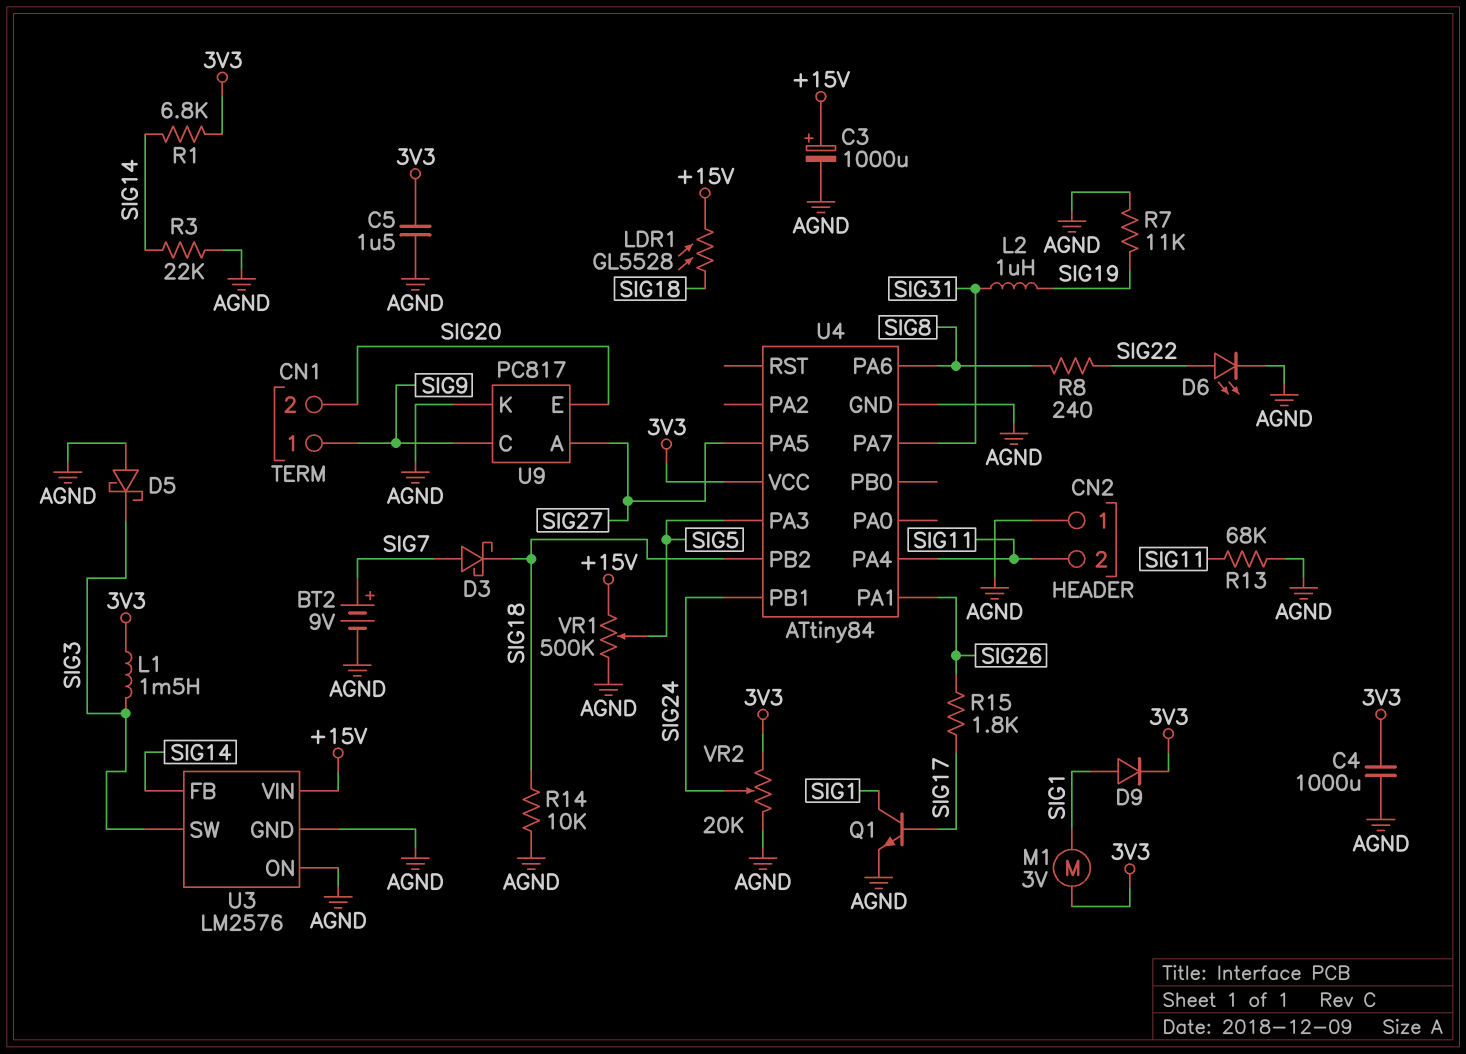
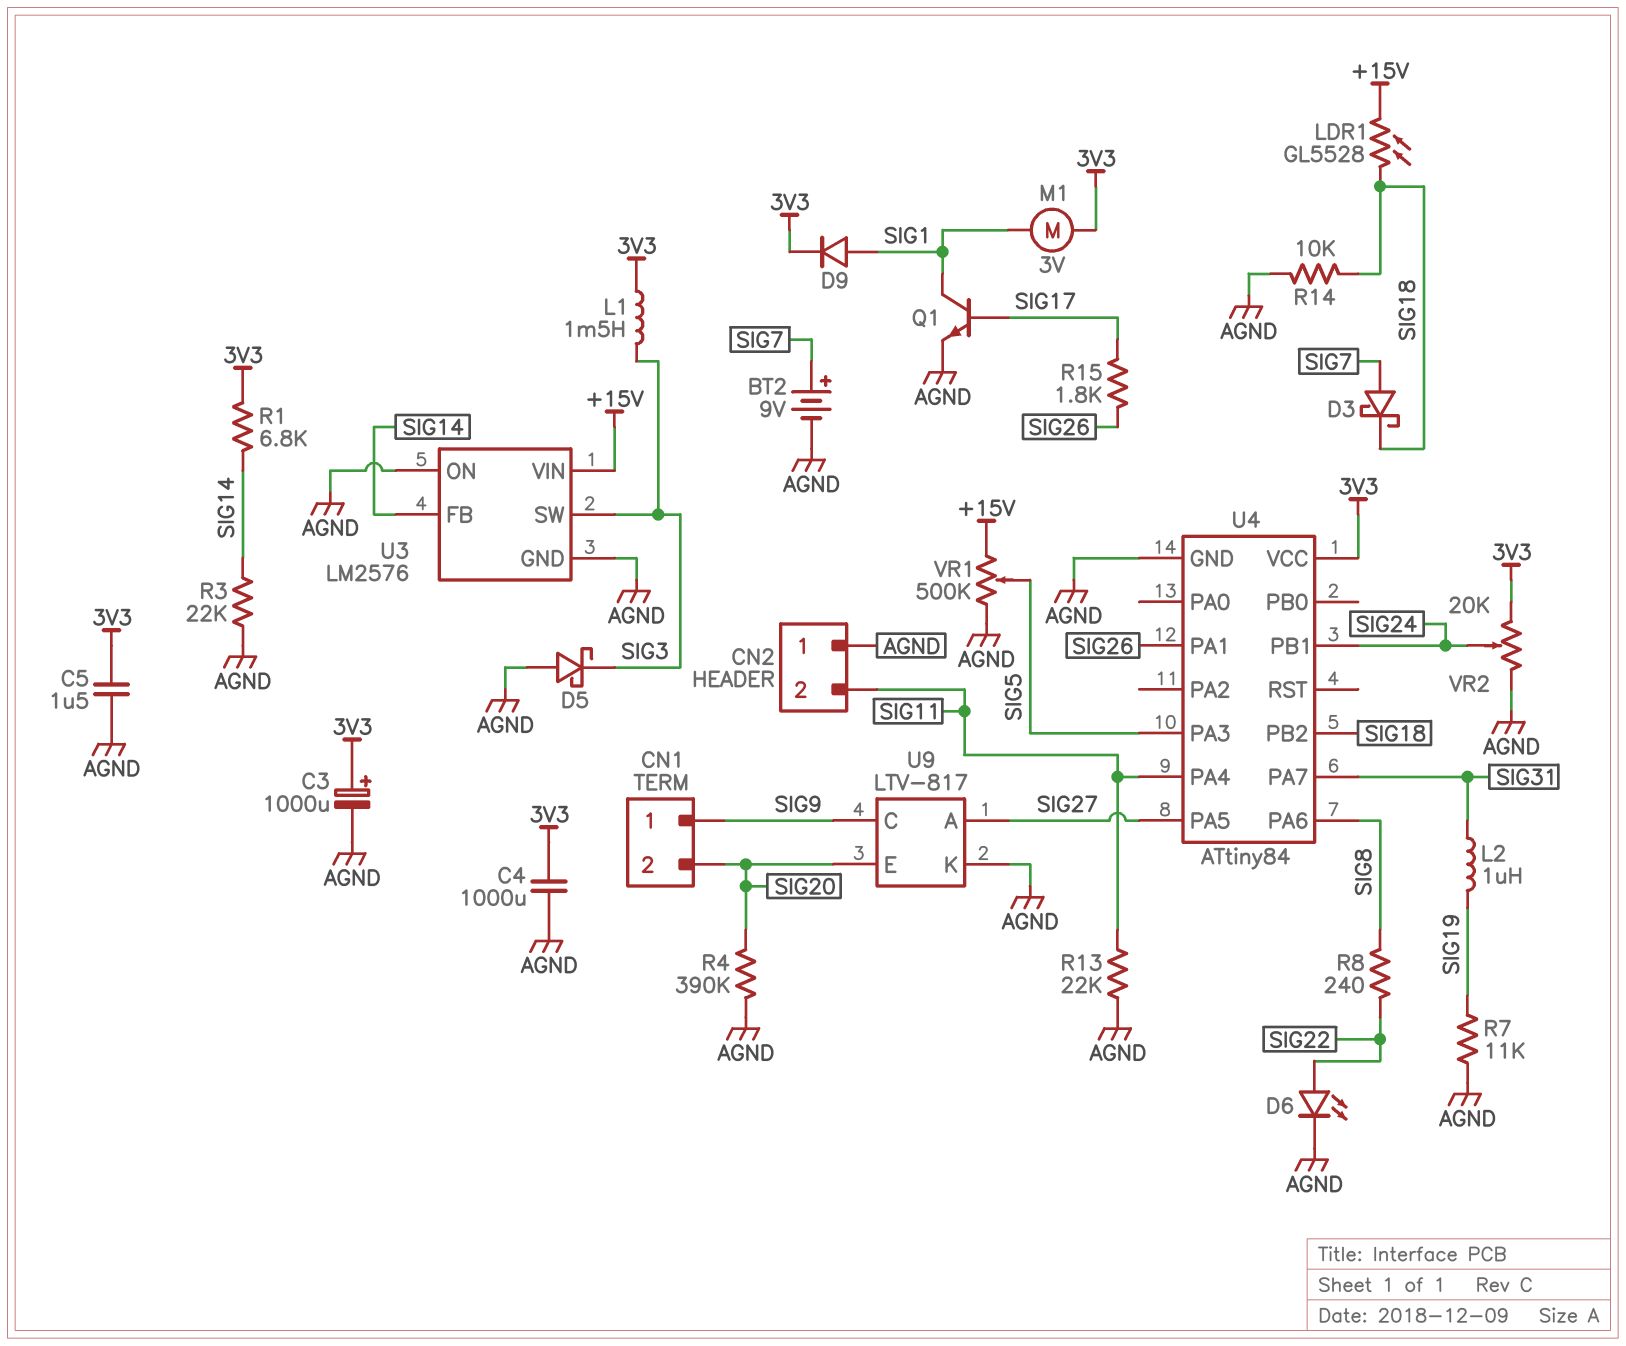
C3: 1000uF (plus +15V, minus AGND) -> 1000uF (plus 3V3, minus AGND)
R4: none -> 390k (AGND, SIG20)
R13: 68k (AGND, SIG11) -> 22k (AGND, SIG11)
U9: PC817 -> LTV-817

